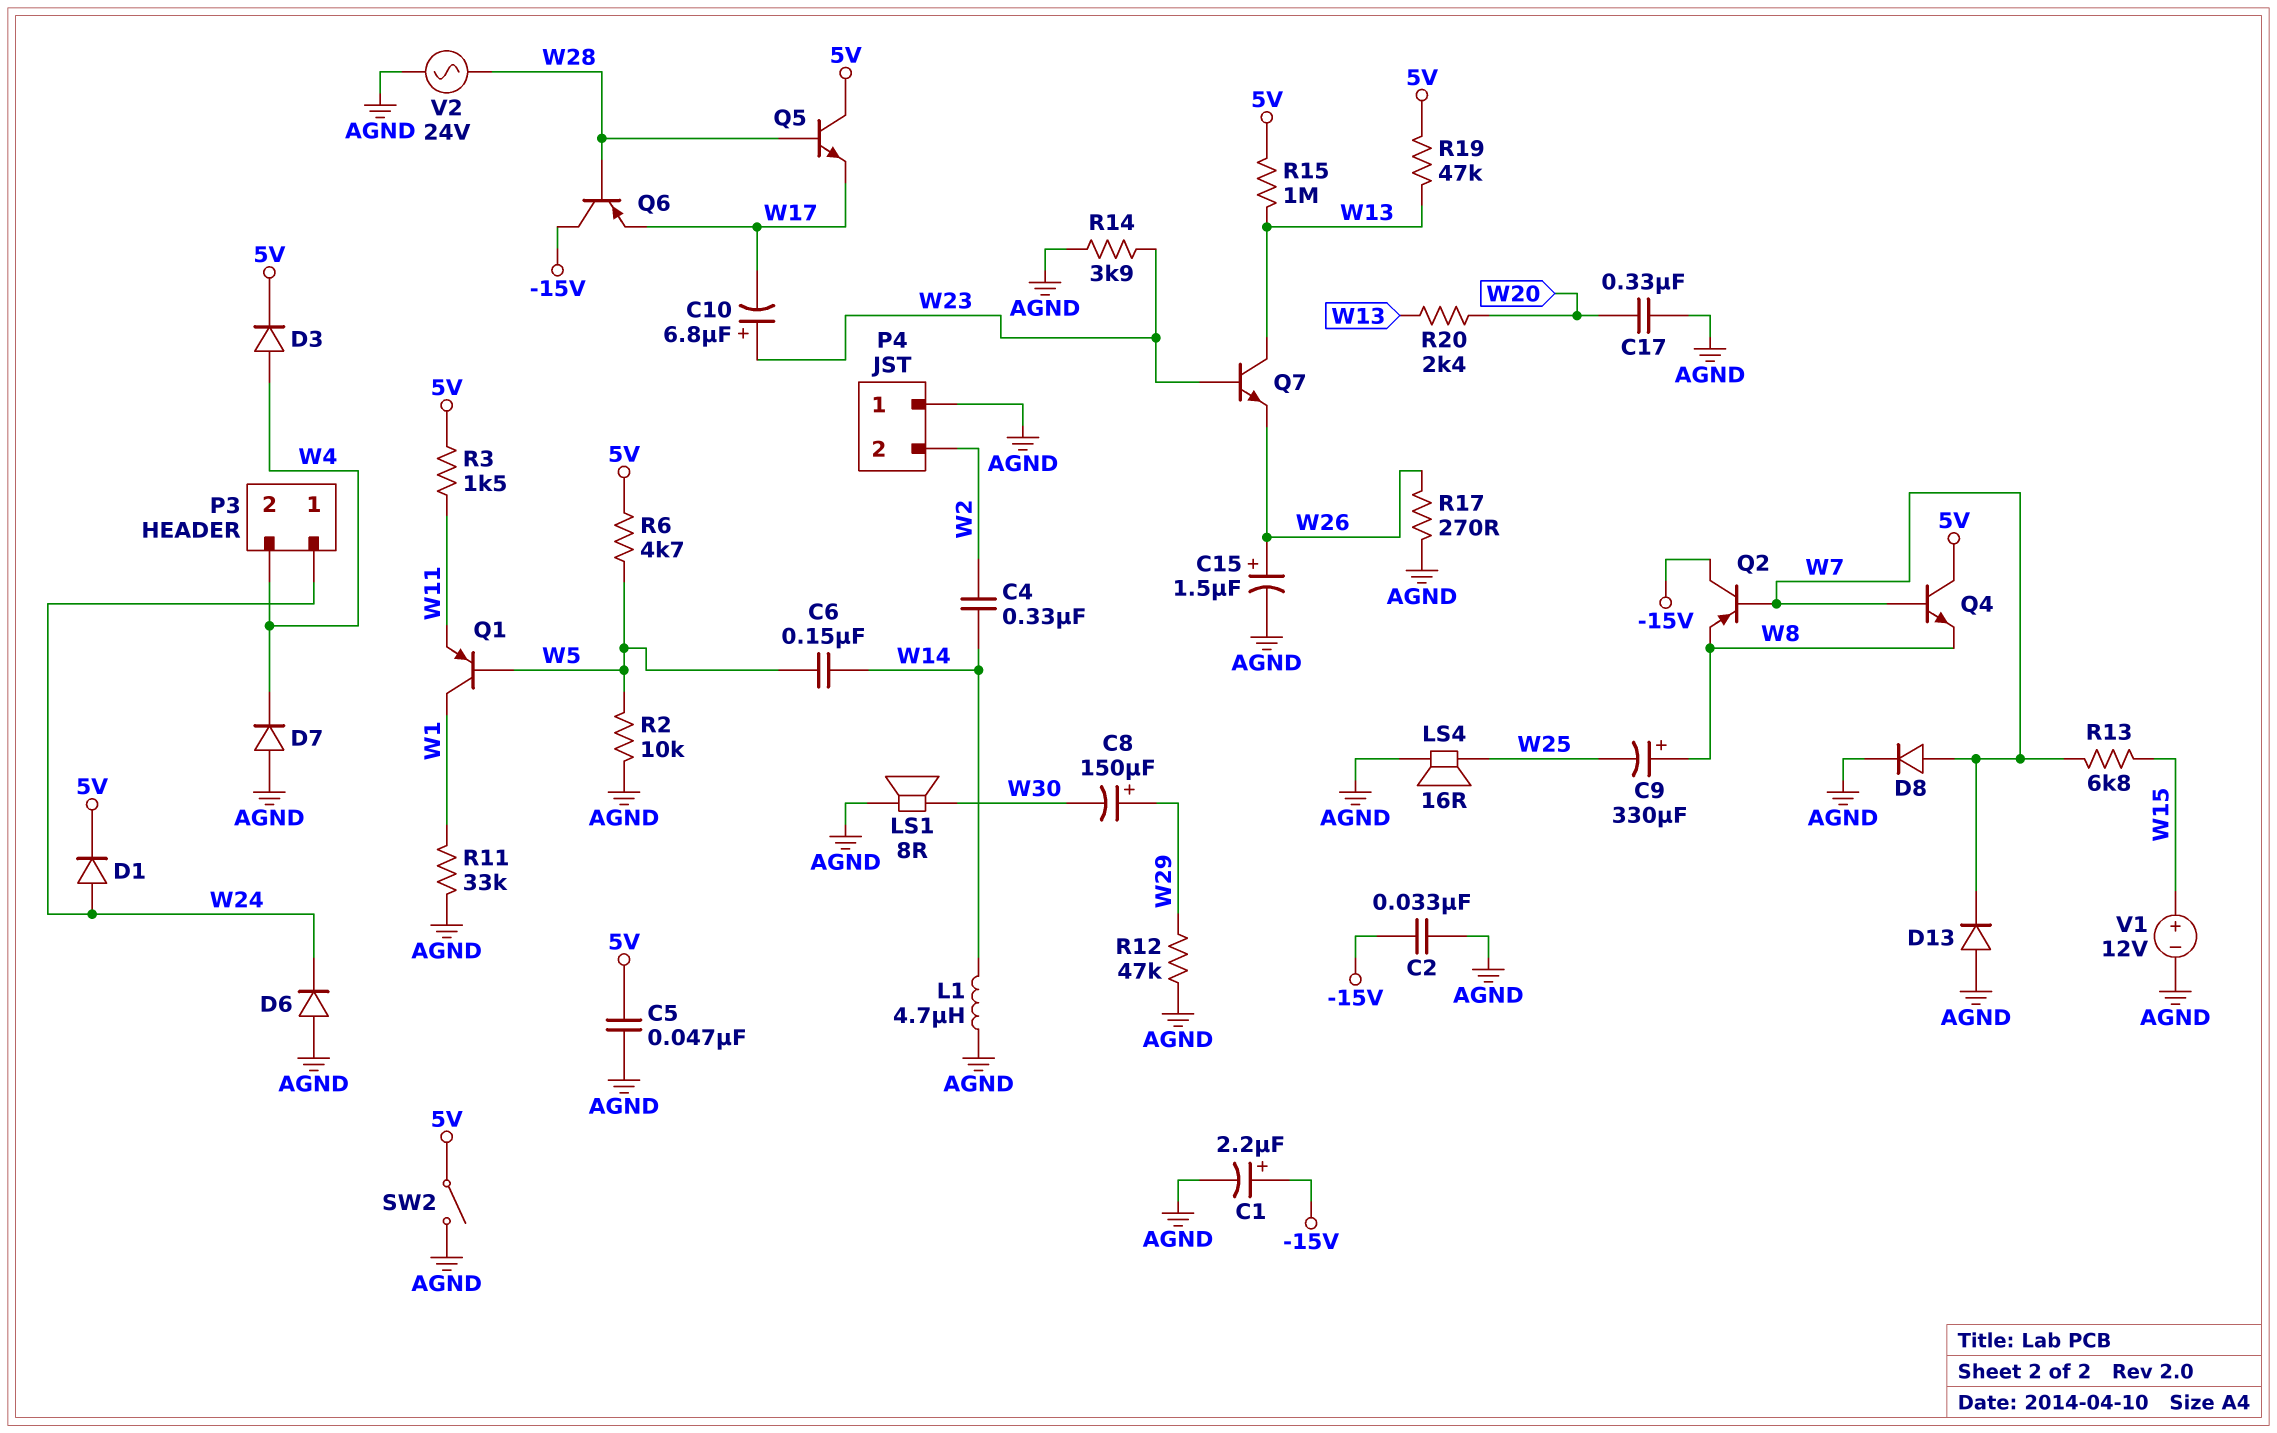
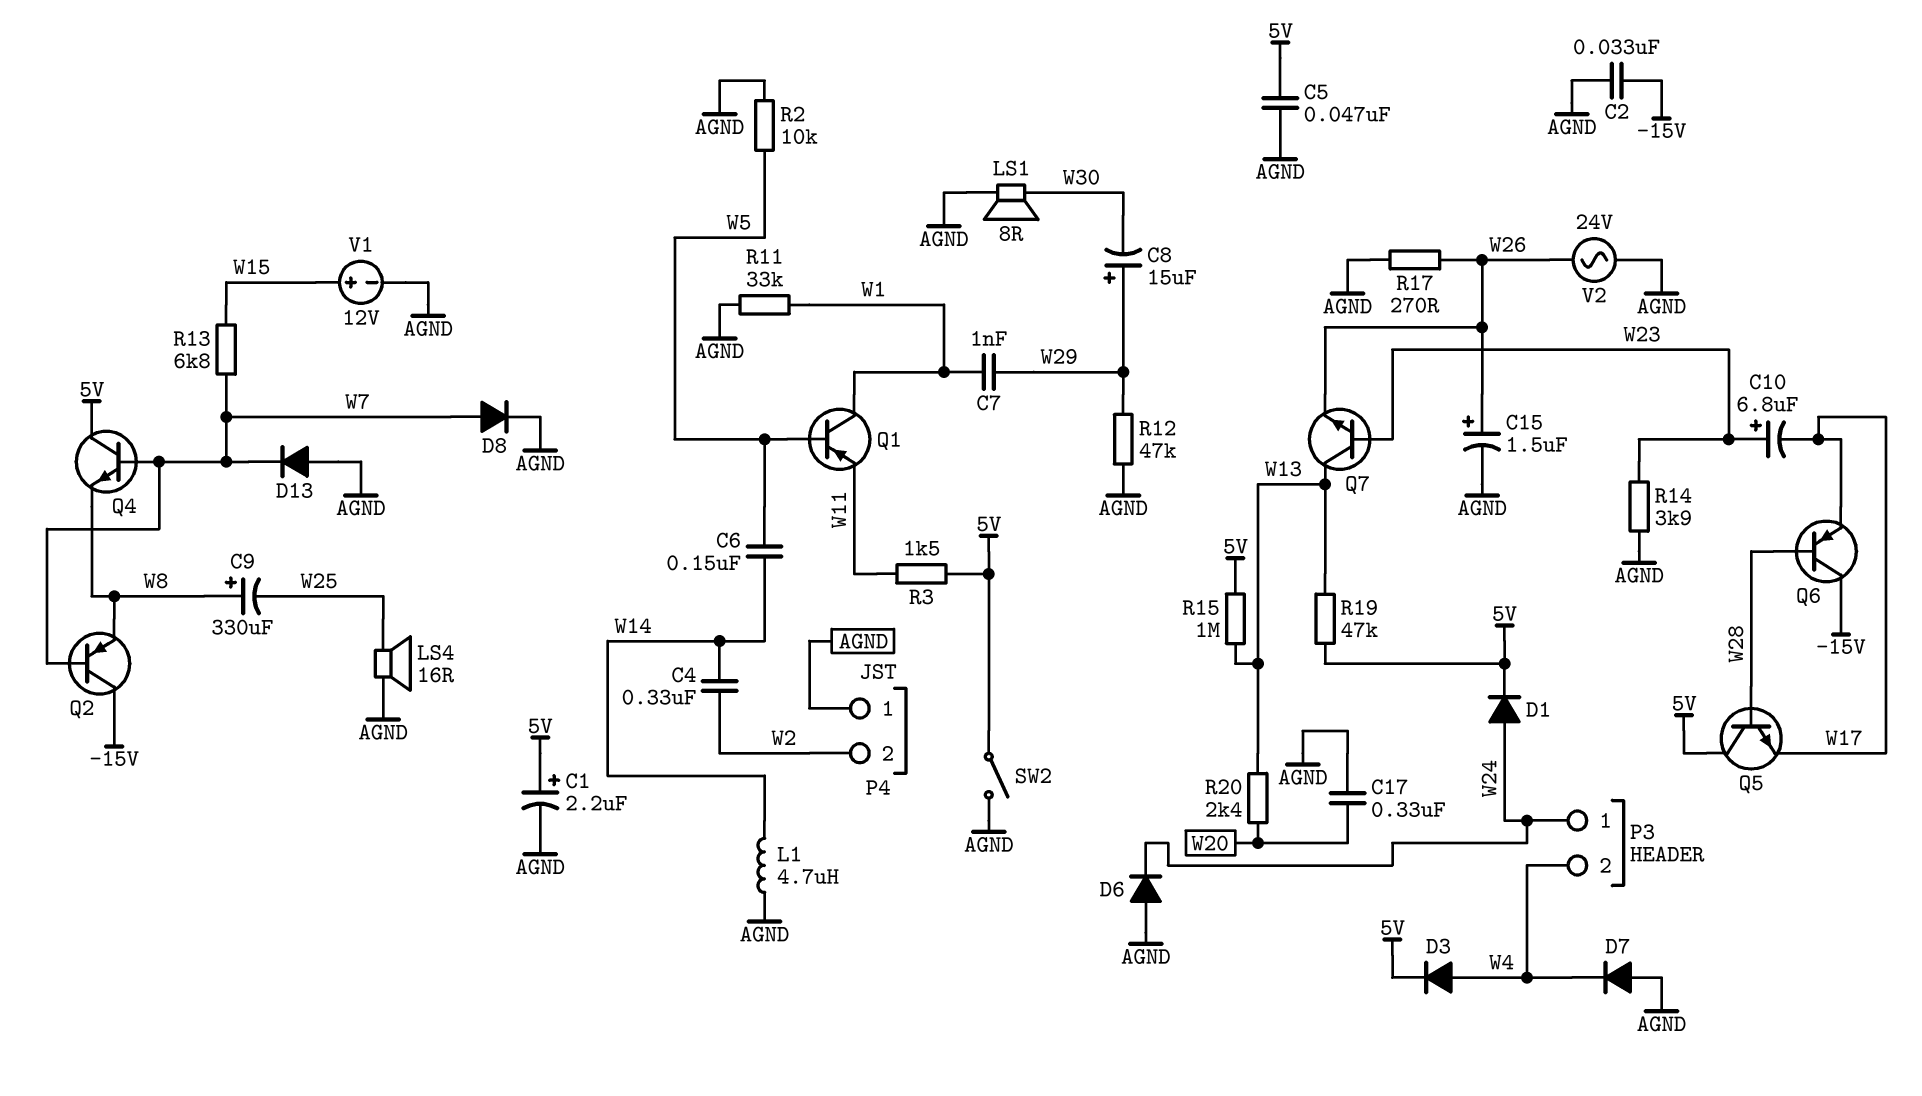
C1: 2.2uF (plus -15V, minus AGND) -> 2.2uF (plus 5V, minus AGND)
C7: none -> 1nF (W1, W29)
C8: 150uF (plus W29, minus W30) -> 15uF (plus W29, minus W30)
R6: 4.7k (5V, W5) -> none
V2: AC 24V (AGND, W28) -> AC 24V (AGND, W26)

